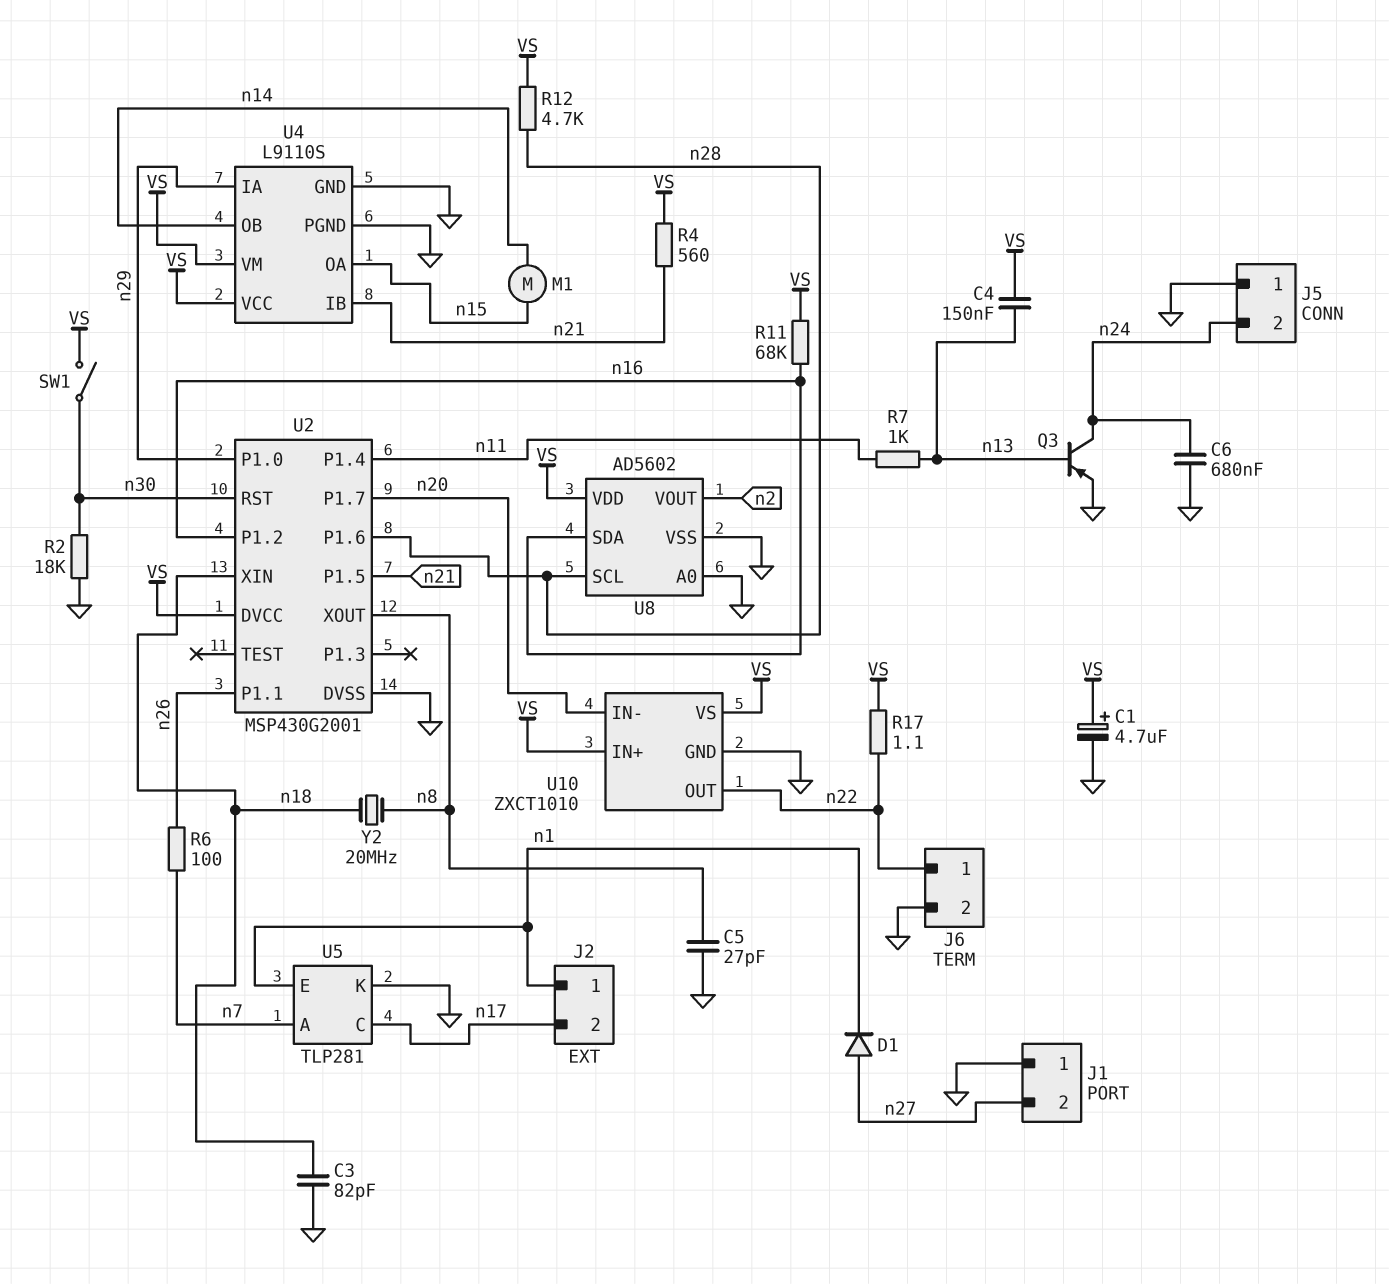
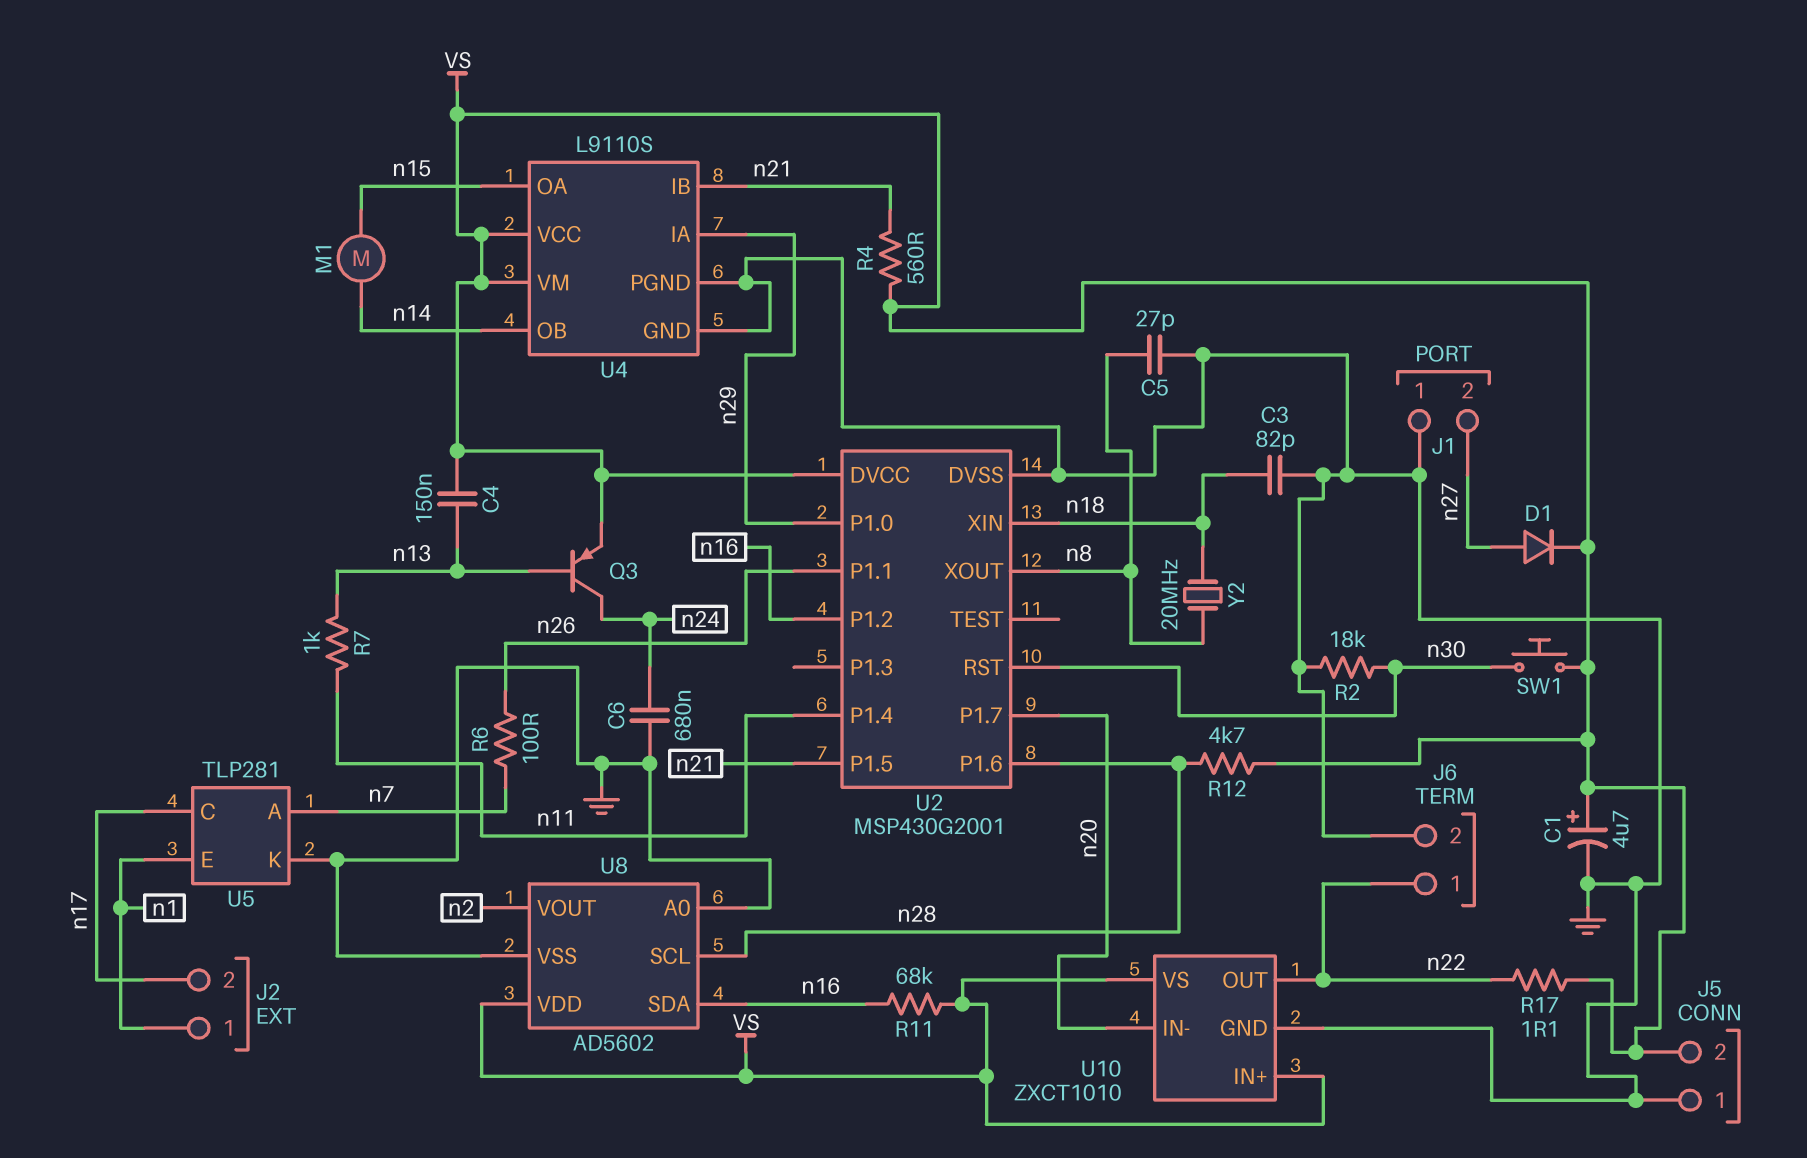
D1: diode (A n27, K n1) -> diode (A n27, K VS)
J5 pin 2: n24 -> VS
Q3: PNP (B n13, C n24, E GND) -> PNP (B n13, C n24, E VS)
SW1: switch (VS, n30) -> button (VS, n30)

